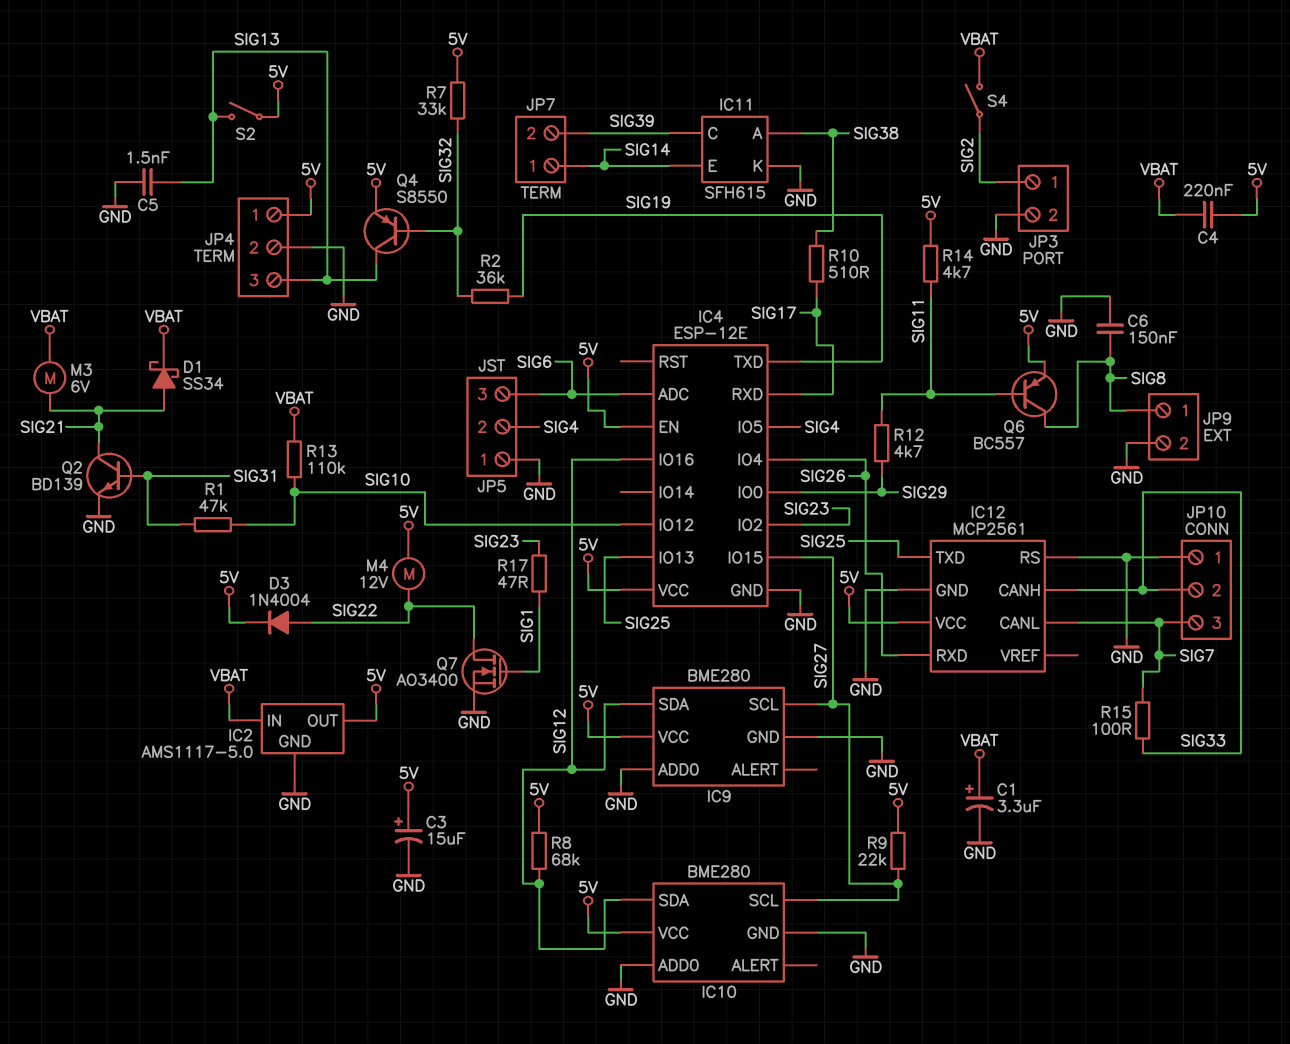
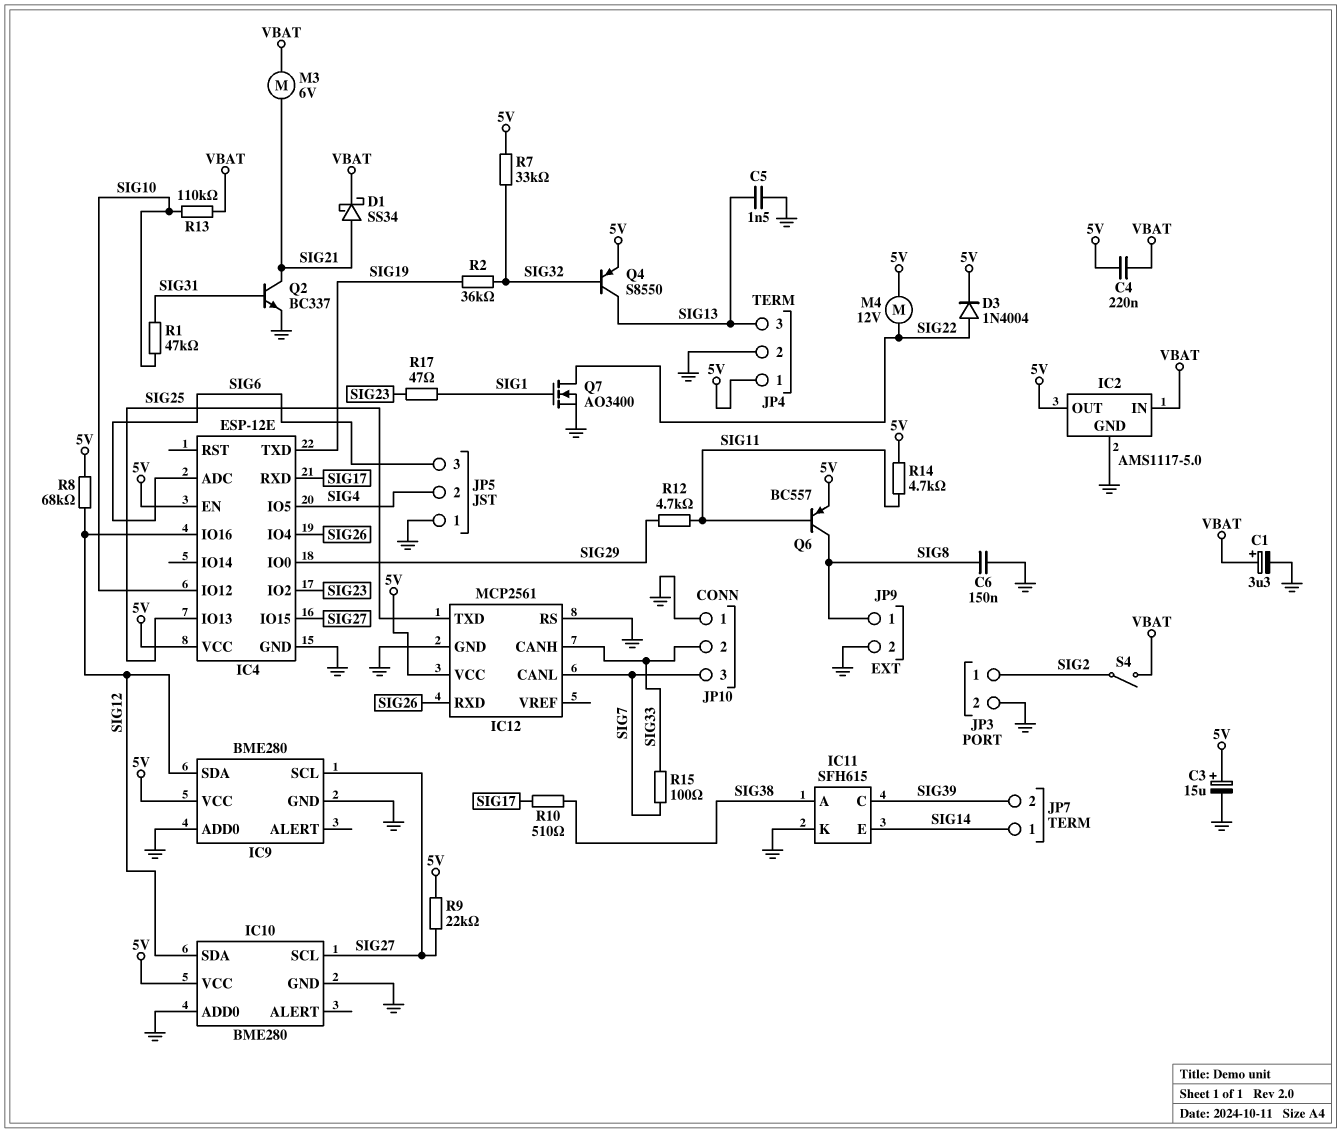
Q2: NPN BD139 (B SIG31, C SIG21, E GND) -> NPN BC337 (B SIG31, C SIG21, E GND)
S2: switch (5V, SIG13) -> none

